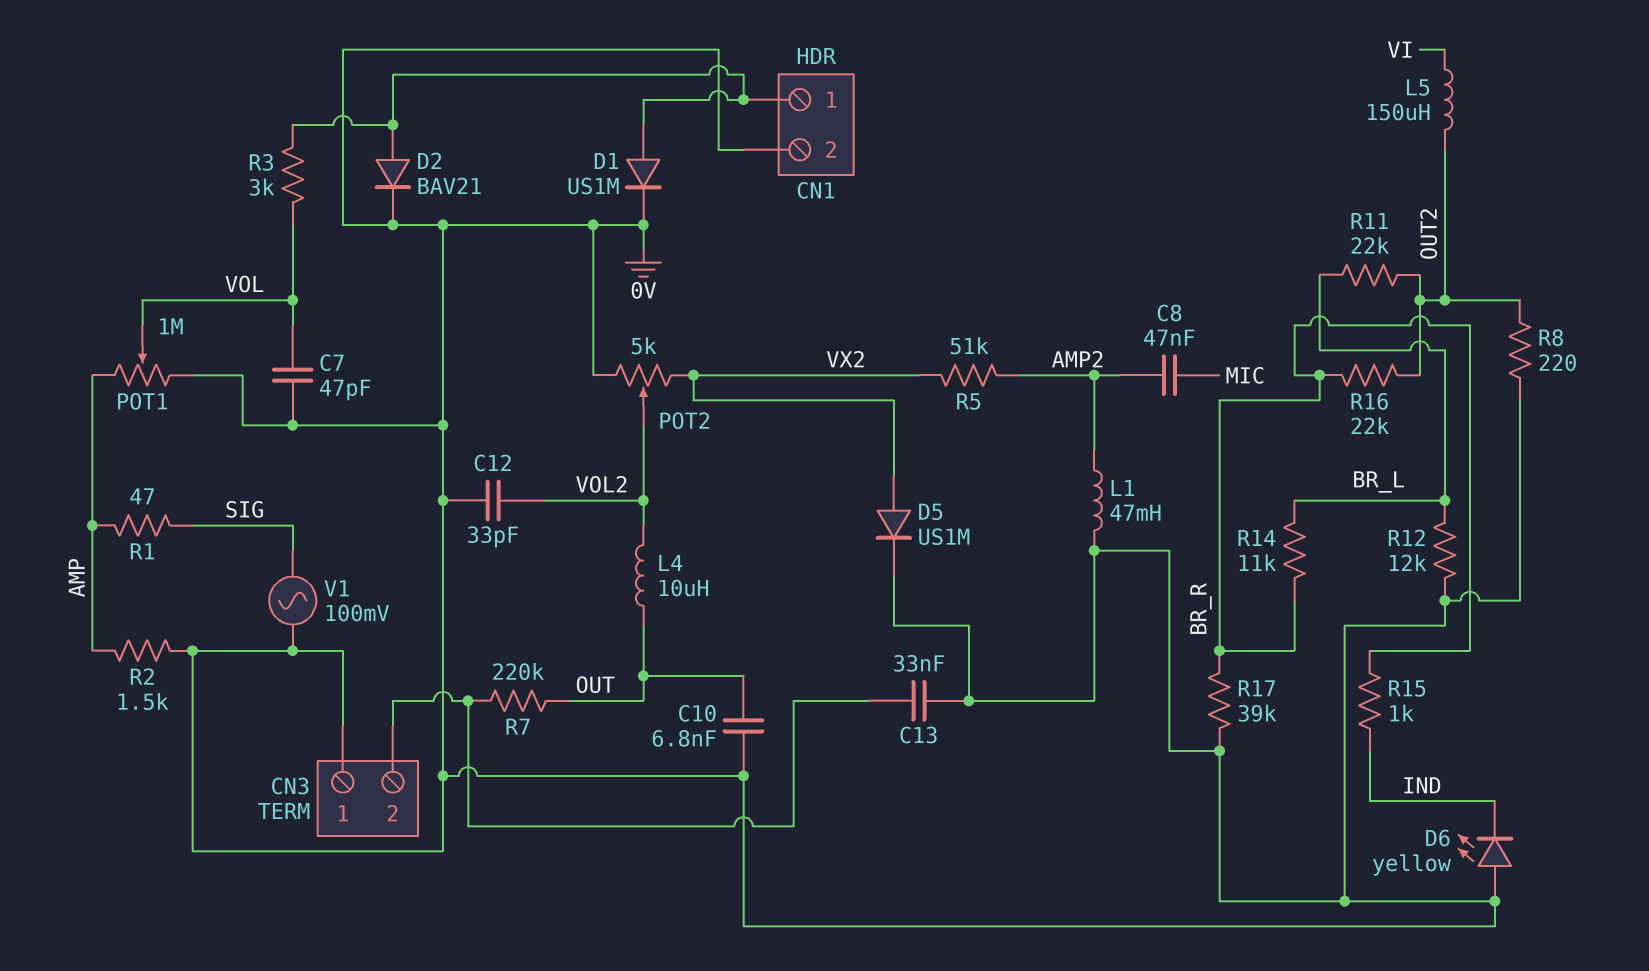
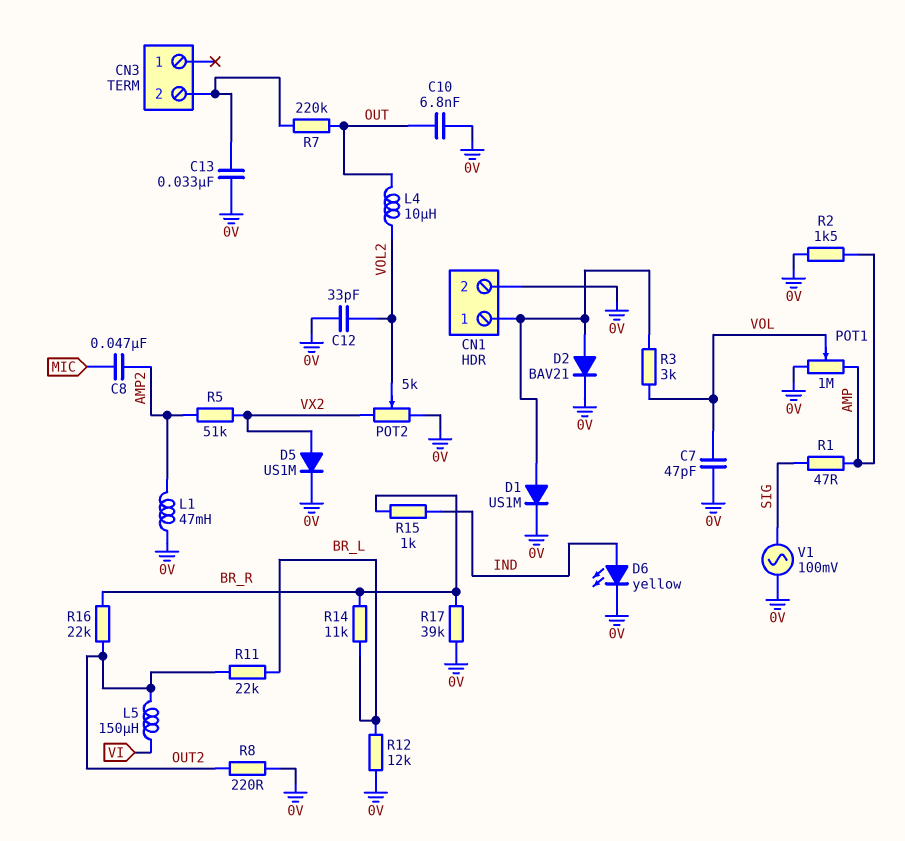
CN3 pin 1: 0V -> none
D6: LED yellow (A 0V, K IND) -> LED yellow (A IND, K 0V)

